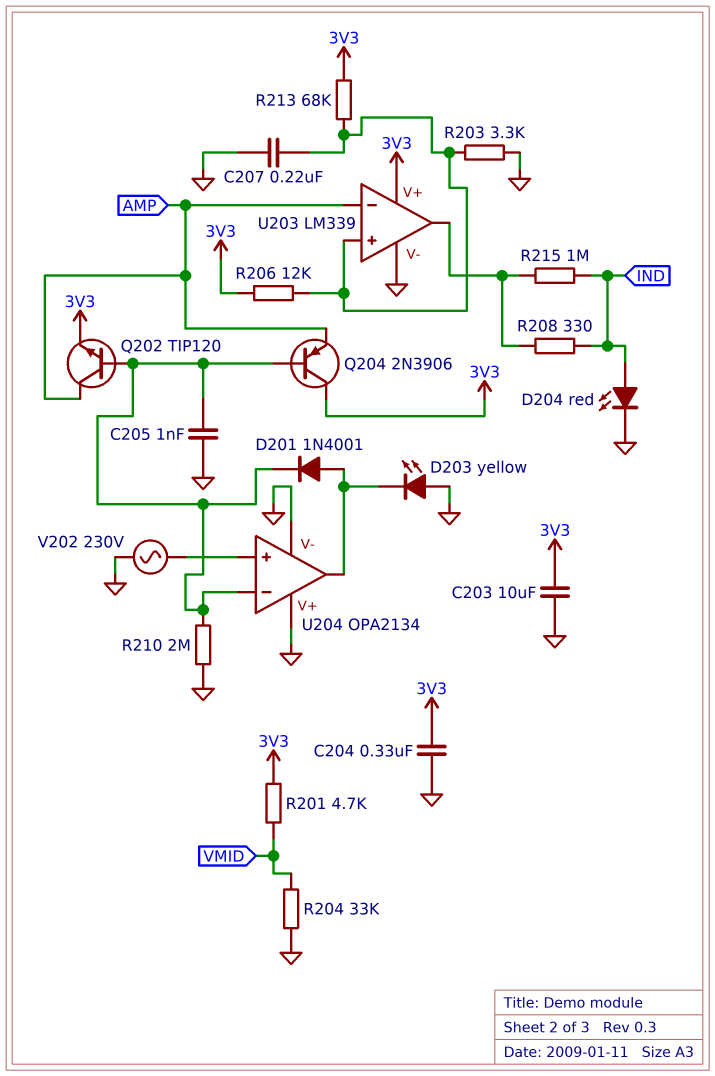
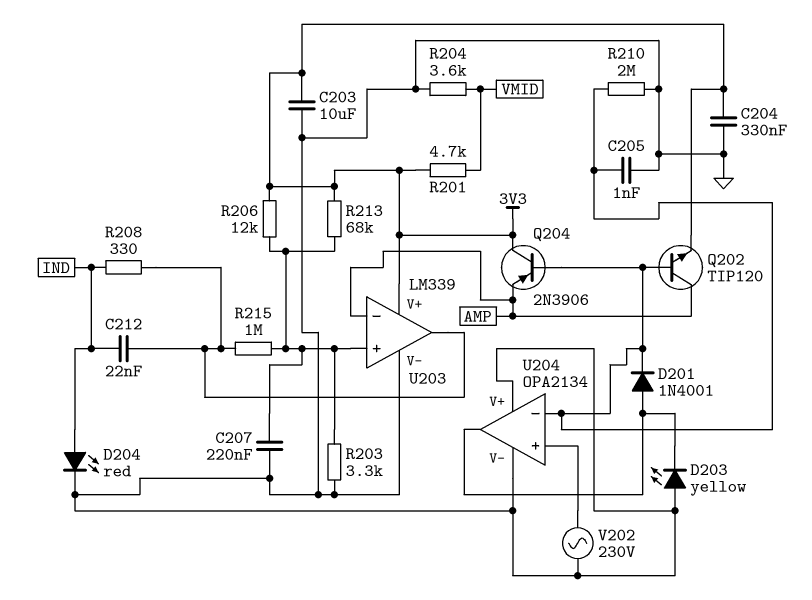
C212: none -> 22nF (IND, U203/out)
R204: 33k (GND, VMID) -> 3.6k (GND, VMID)
R215: 1M (IND, U203/out) -> 1M (U203/in+, U203/out)

